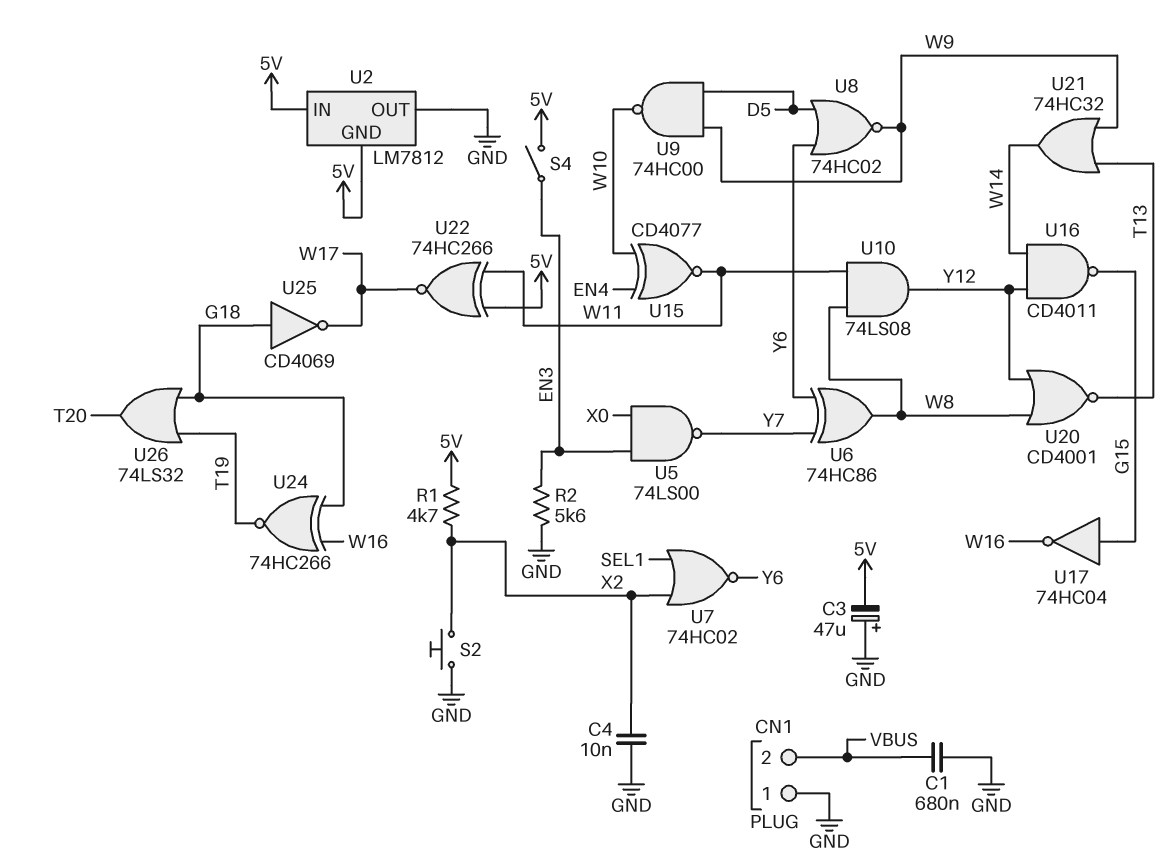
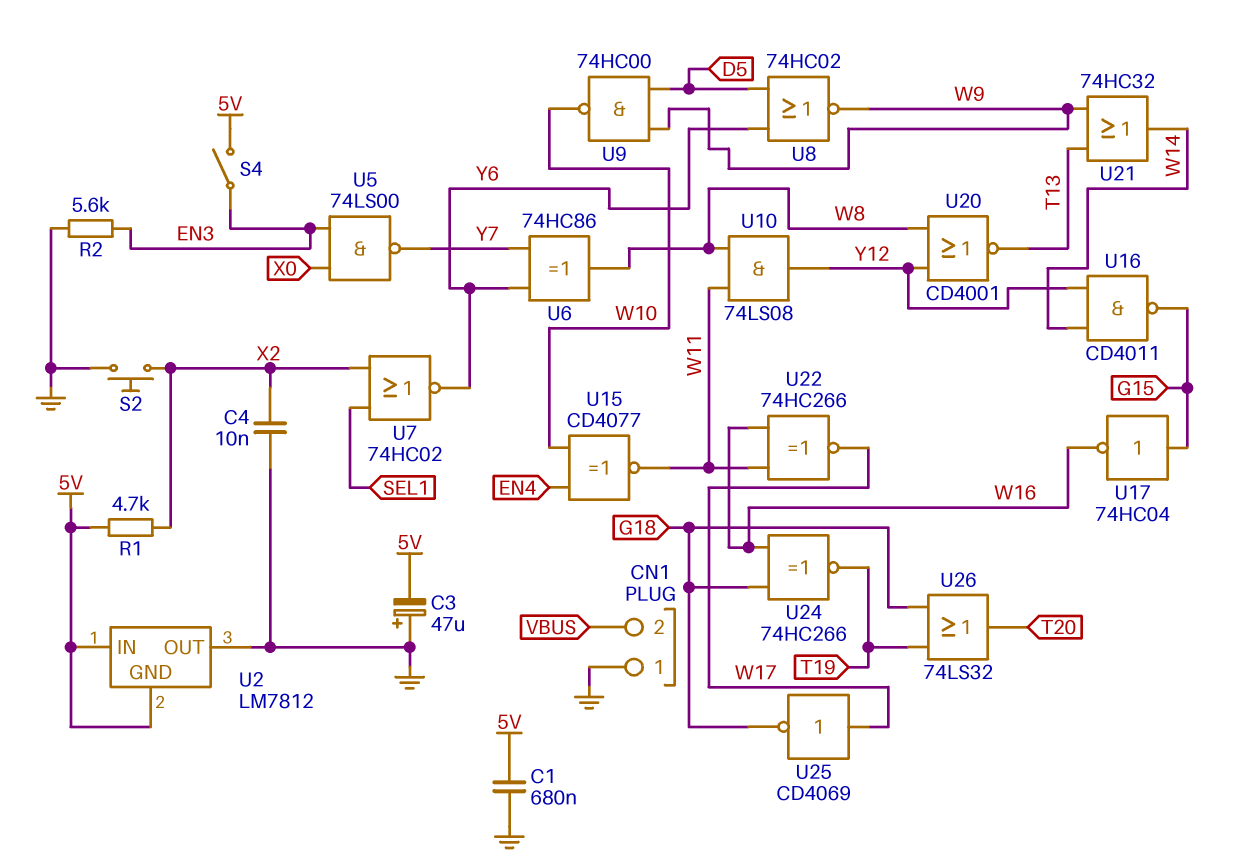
C1: 680nF (GND, VBUS) -> 680nF (5V, GND)
U22: XNOR 74HC266 (in 5V, in W11, out W17) -> XNOR 74HC266 (in W11, in W16, out W17)
U25: NOT CD4069 (in G18, out W17) -> NOT CD4069 (in W17, out G18)

